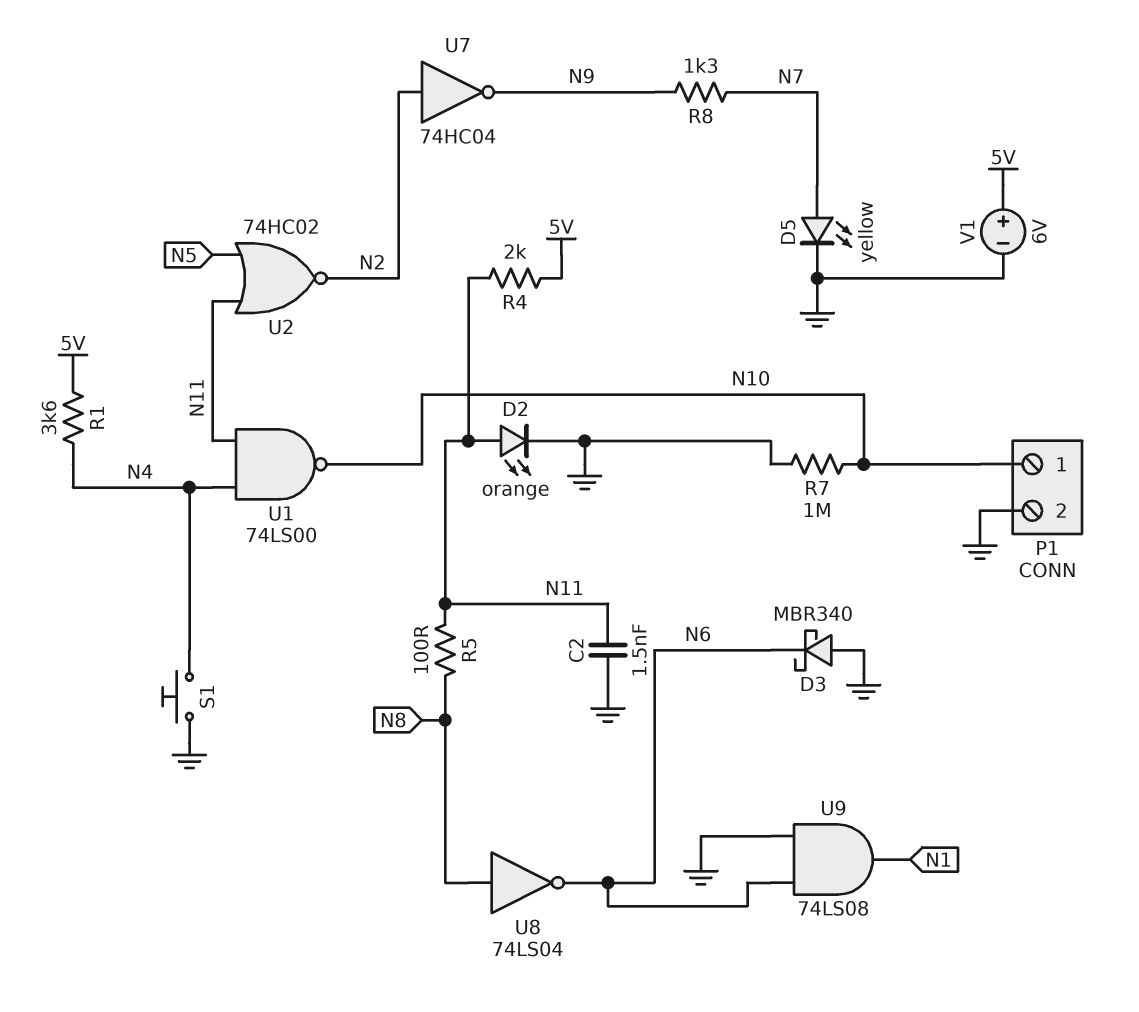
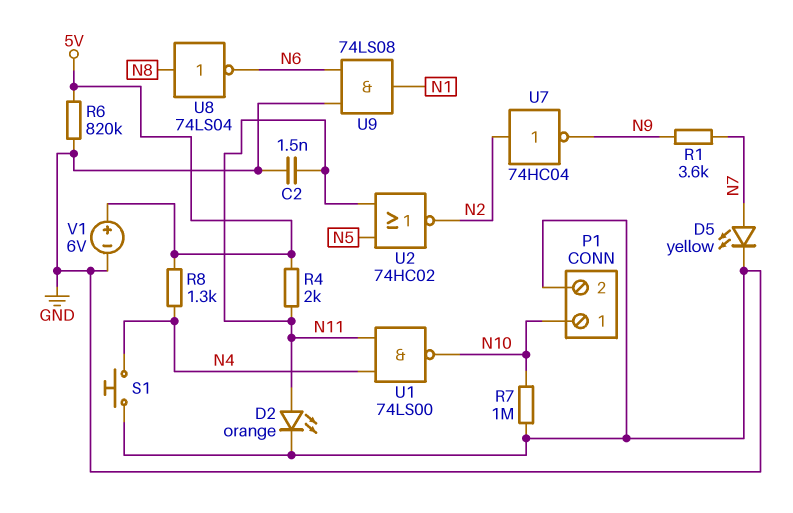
D3: schottky MBR340 (A GND, K N6) -> none
R1: 3.6k (5V, N4) -> 3.6k (N7, N9)
R5: 100 (N8, N11) -> none
R6: none -> 820k (5V, GND)
R8: 1.3k (N7, N9) -> 1.3k (5V, N4)

